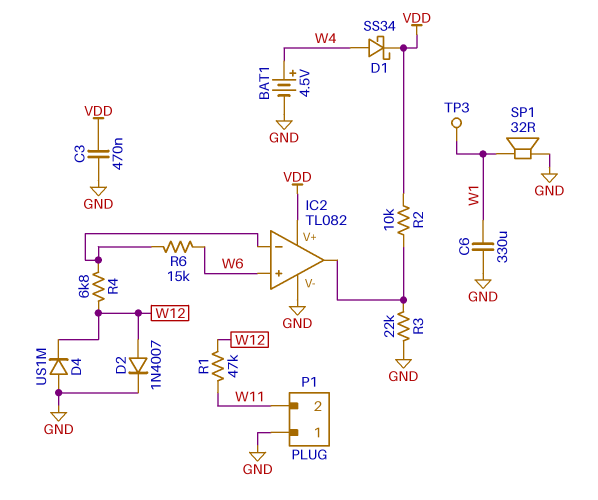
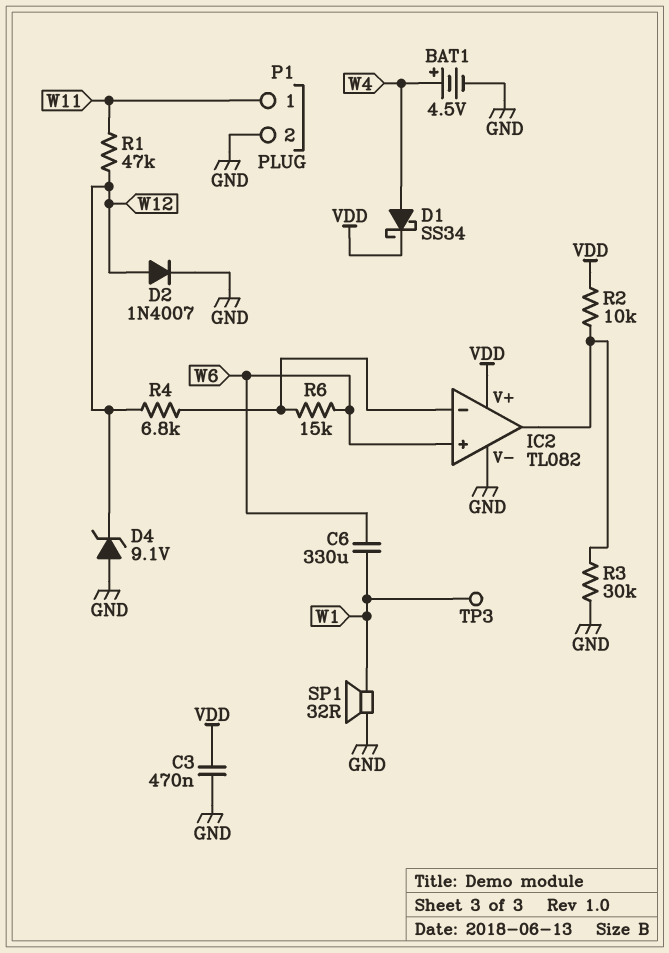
C6: 330uF (GND, W1) -> 330uF (W1, W6)
D4: diode US1M (A GND, K W12) -> zener 9.1V (A GND, K W12)
P1 pin 1: GND -> W11
P1 pin 2: W11 -> GND
R3: 22k (GND, IC2/out) -> 30k (GND, IC2/out)

